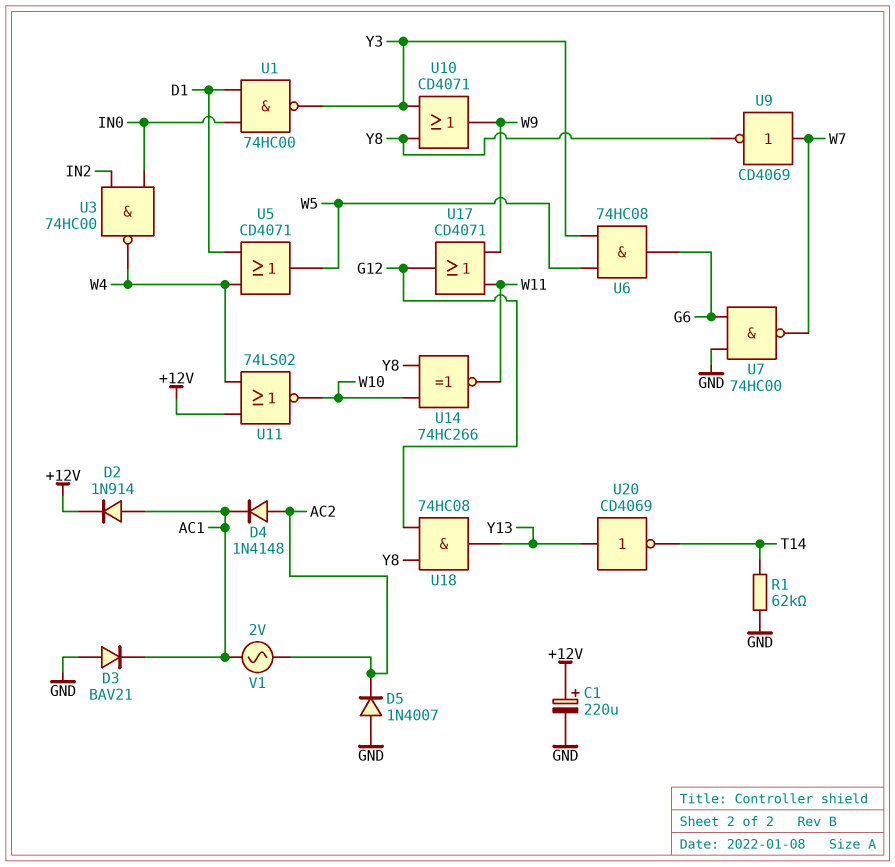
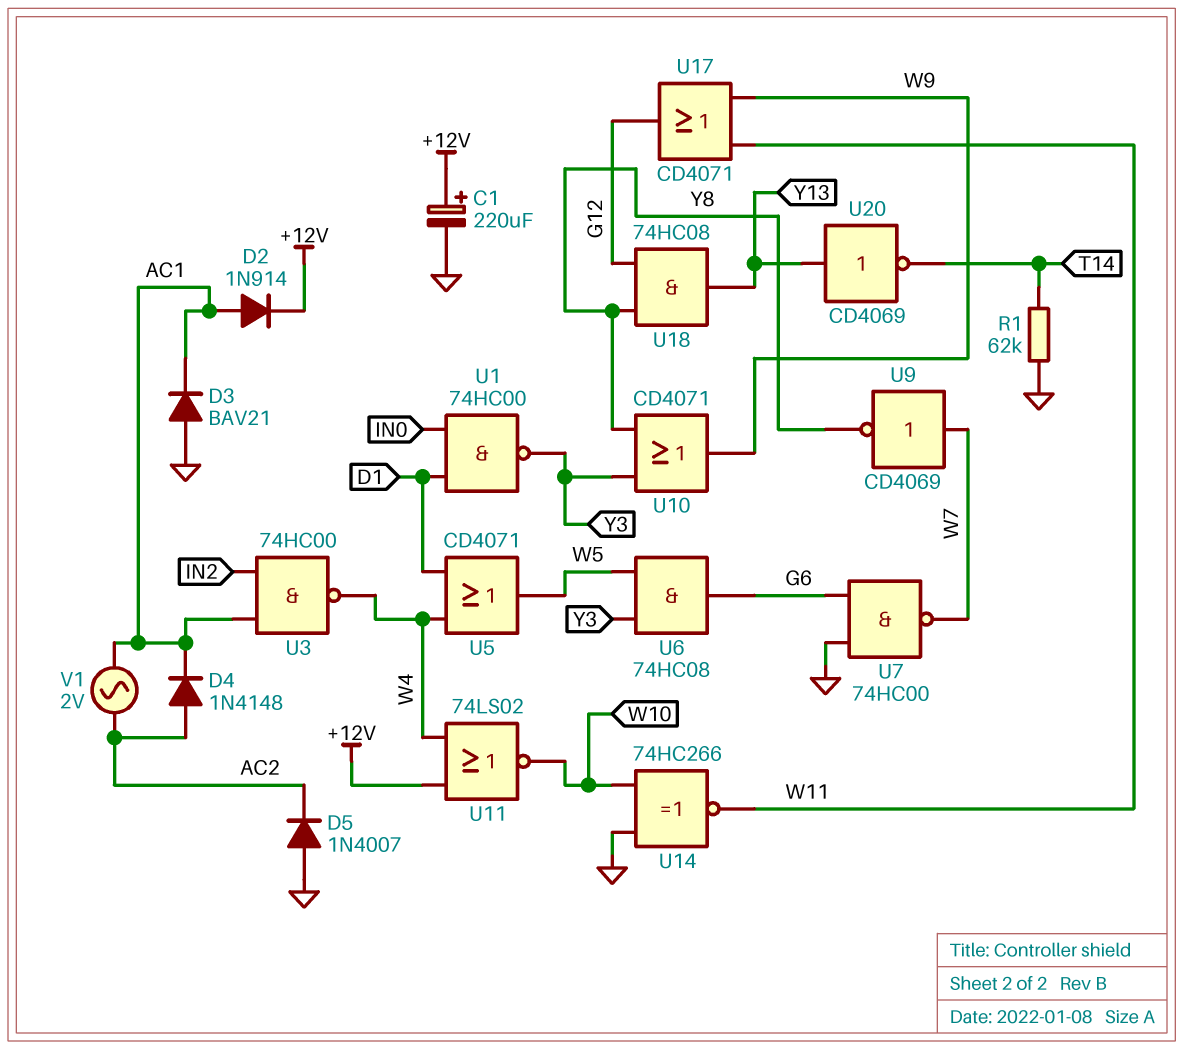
U3: NAND 74HC00 (in IN0, in IN2, out W4) -> NAND 74HC00 (in AC1, in IN2, out W4)
U14: XNOR 74HC266 (in W10, in Y8, out W11) -> XNOR 74HC266 (in GND, in W10, out W11)

